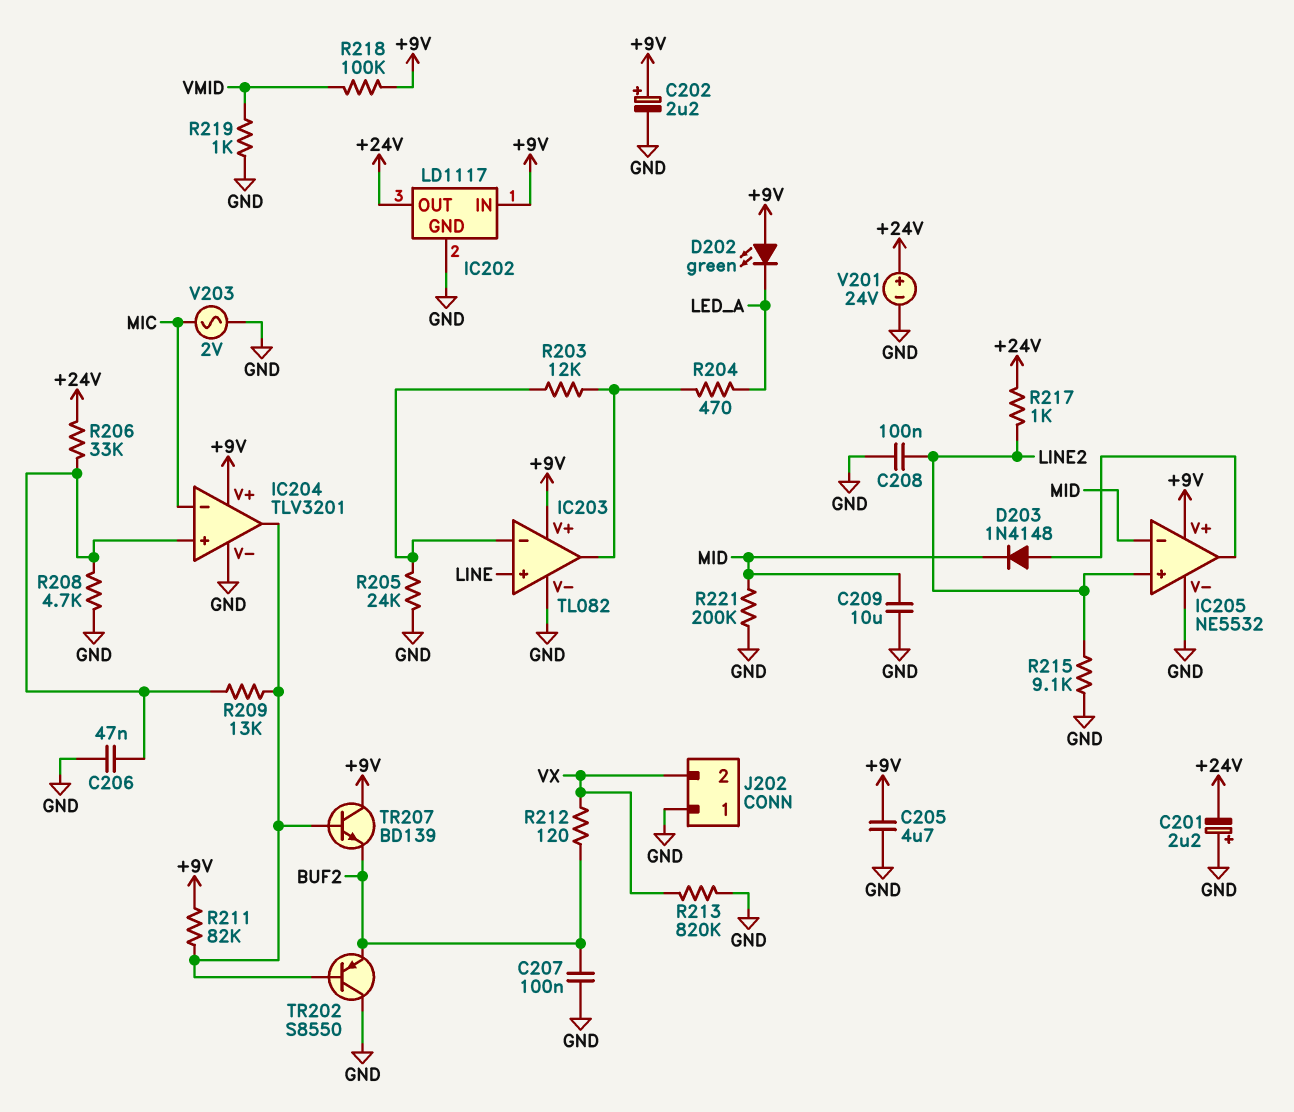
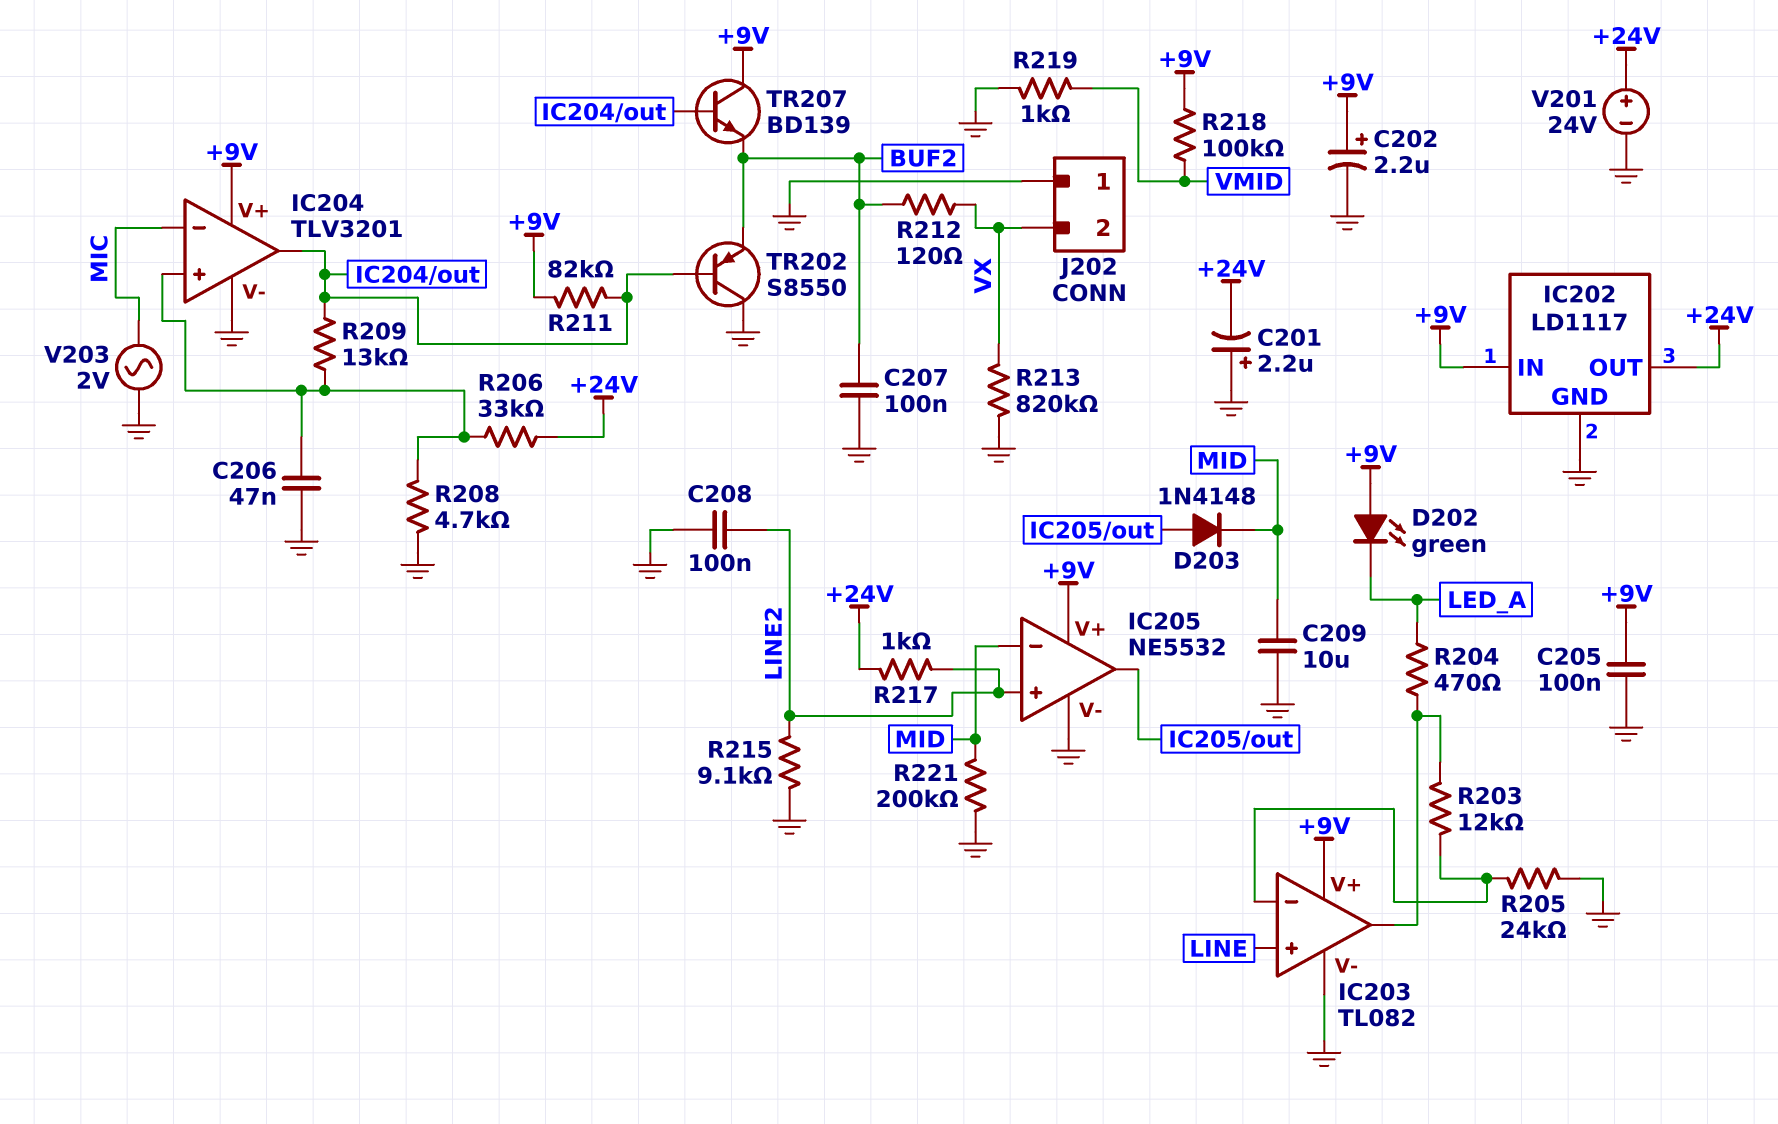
C205: 4.7uF (+9V, GND) -> 100nF (+9V, GND)

